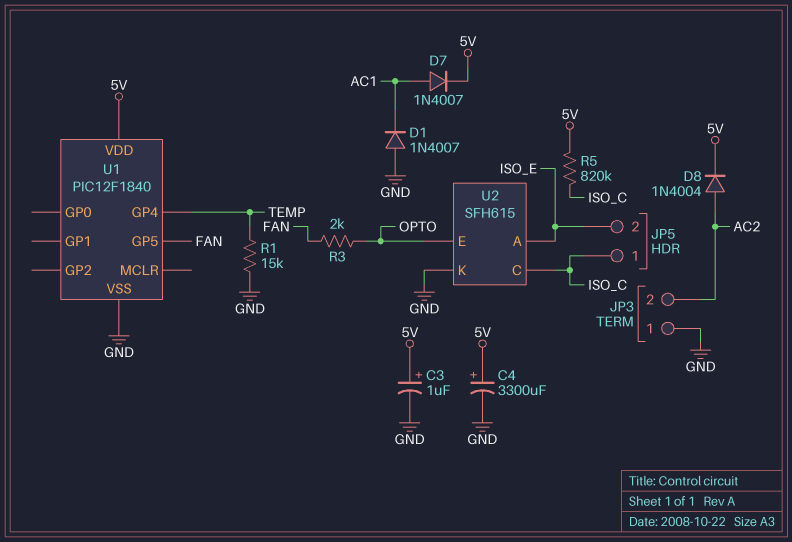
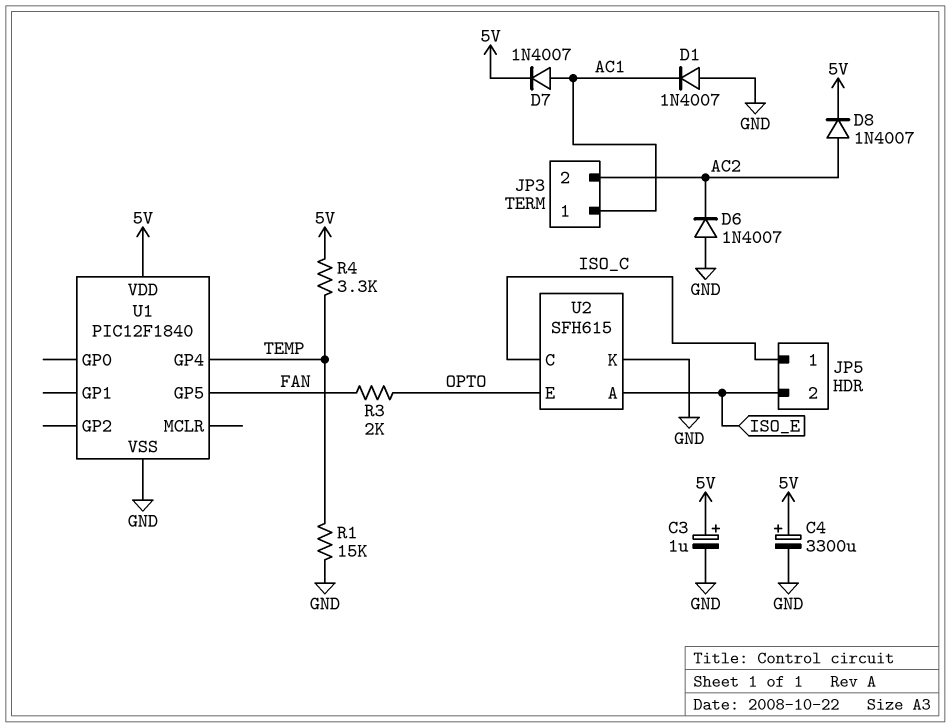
D6: none -> diode 1N4007 (A GND, K AC2)
D8: diode 1N4004 (A AC2, K 5V) -> diode 1N4007 (A AC2, K 5V)
JP3 pin 1: GND -> AC1
R4: none -> 3.3k (5V, TEMP)
R5: 820k (5V, ISO_C) -> none

